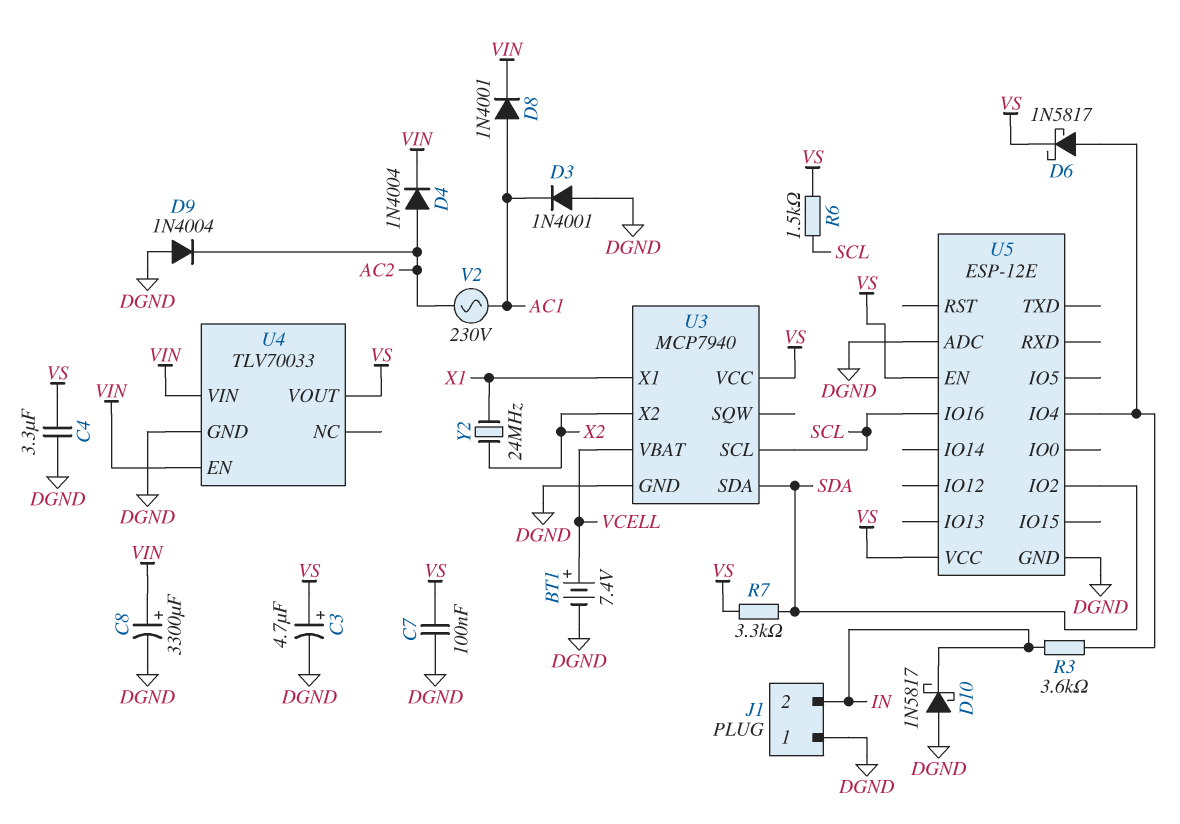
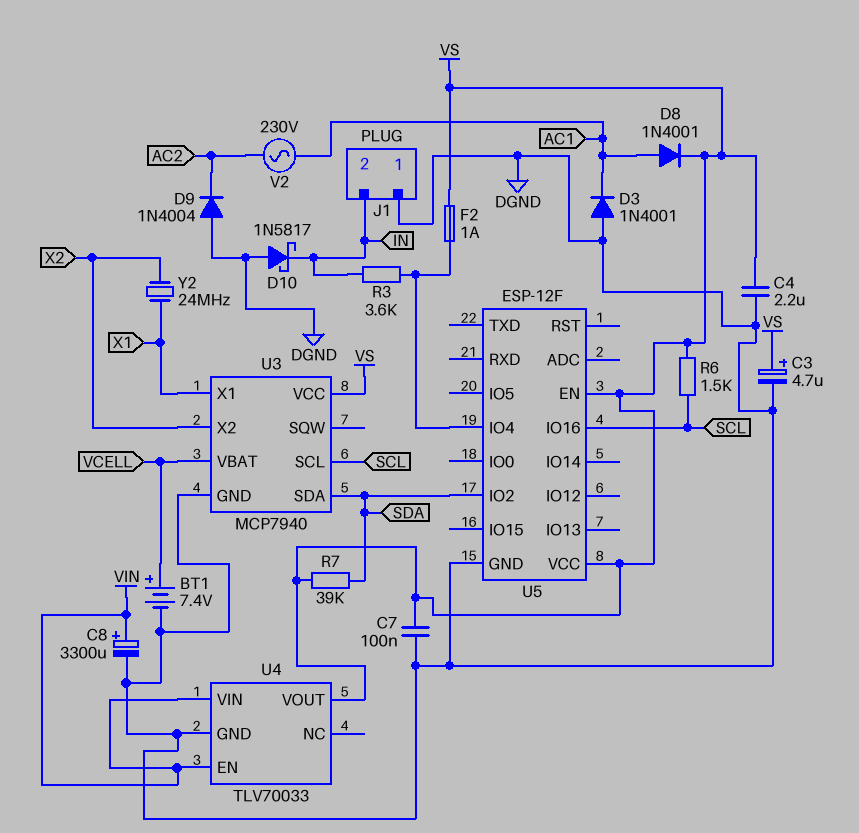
C4: 3.3uF (DGND, VS) -> 2.2uF (DGND, VS)
D4: diode 1N4004 (A AC2, K VIN) -> none
D6: schottky 1N5817 (A U5/IO4, K VS) -> none
D8: diode 1N4001 (A AC1, K VIN) -> diode 1N4001 (A AC1, K VS)
F2: none -> 1A (U5/IO4, VS)
R7: 3.3k (SDA, VS) -> 39k (SDA, VS)
U5: ESP-12E -> ESP-12F
U5 pin ADC: DGND -> none

